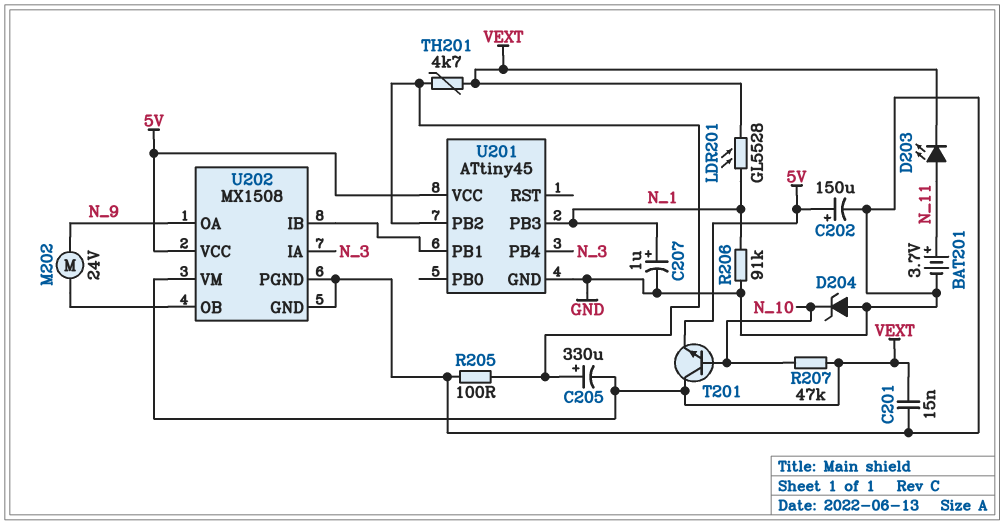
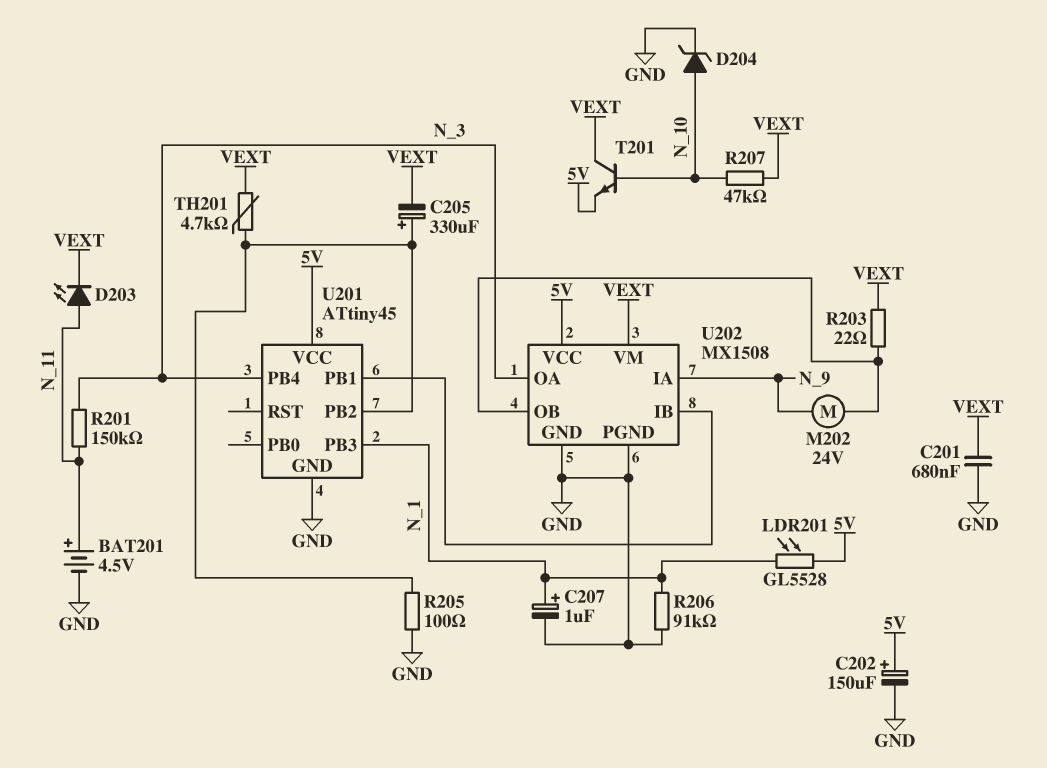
BAT201: 3.7V (plus N_11, minus GND) -> 4.5V (plus N_11, minus GND)
C201: 15nF (GND, VEXT) -> 680nF (GND, VEXT)
D204: zener (A GND, K N_10) -> zener (A N_10, K GND)
LDR201: GL5528 (N_1, VEXT) -> GL5528 (5V, N_1)
R201: none -> 150k (N_3, N_11)
R203: none -> 22 (U202/OB, VEXT)
U202 pin IA: N_3 -> N_9
U202 pin OA: N_9 -> N_3

